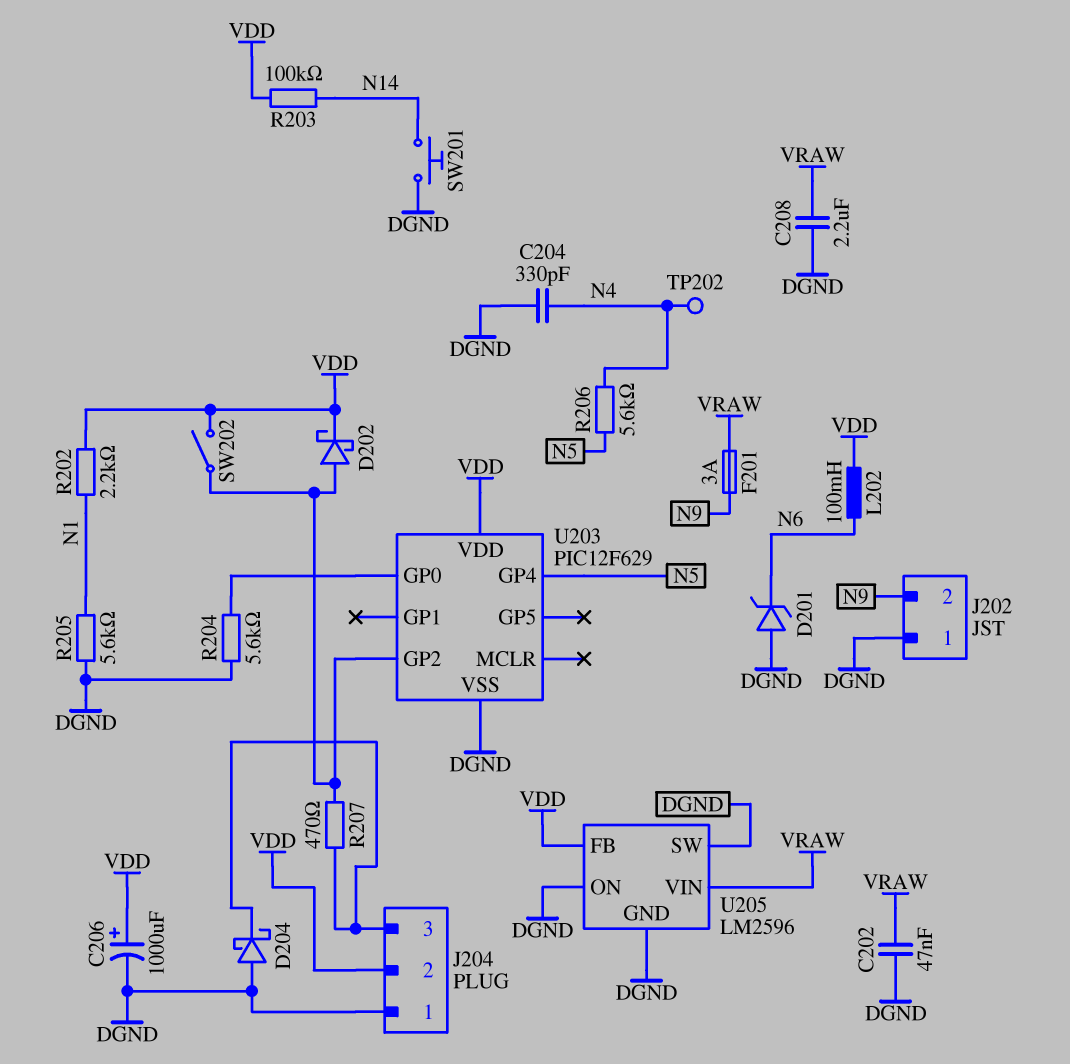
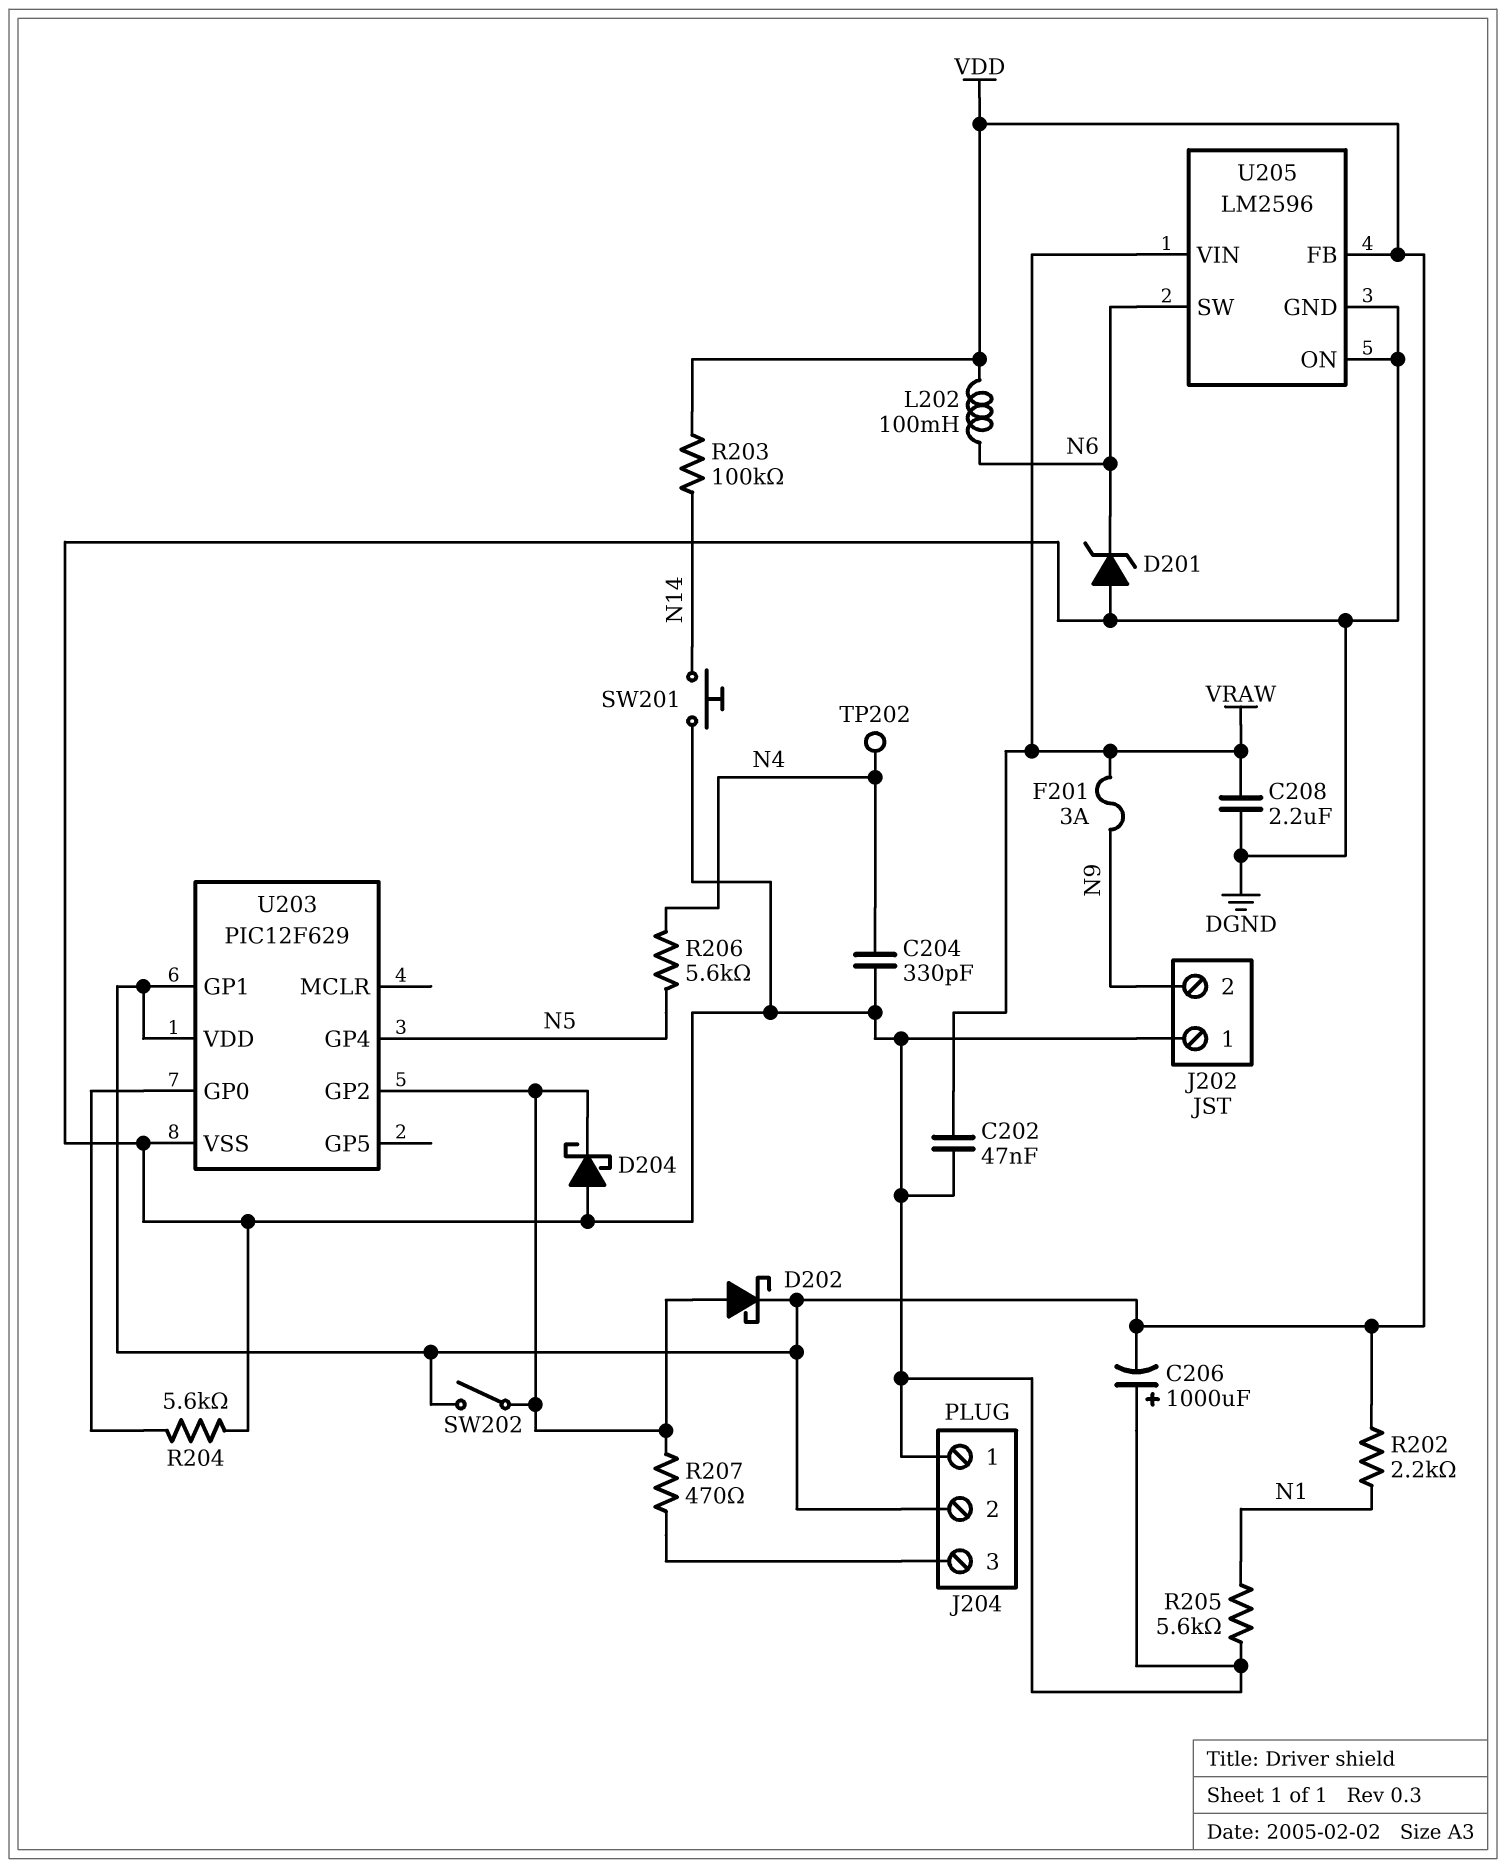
C206: 1000uF (plus VDD, minus DGND) -> 1000uF (plus DGND, minus VDD)
D204: schottky (A DGND, K J204/3) -> schottky (A DGND, K U203/GP2)
U203 pin GP1: none -> VDD
U205 pin SW: DGND -> N6

